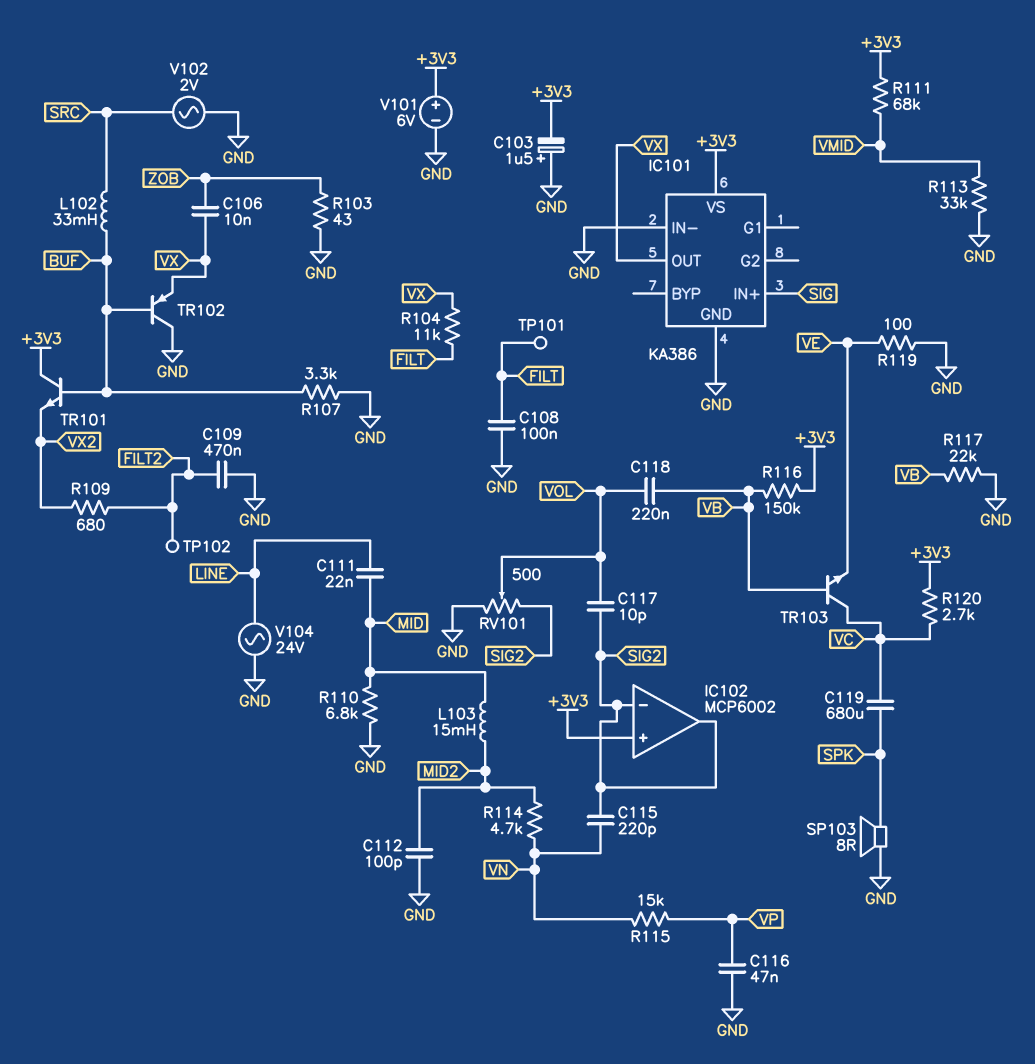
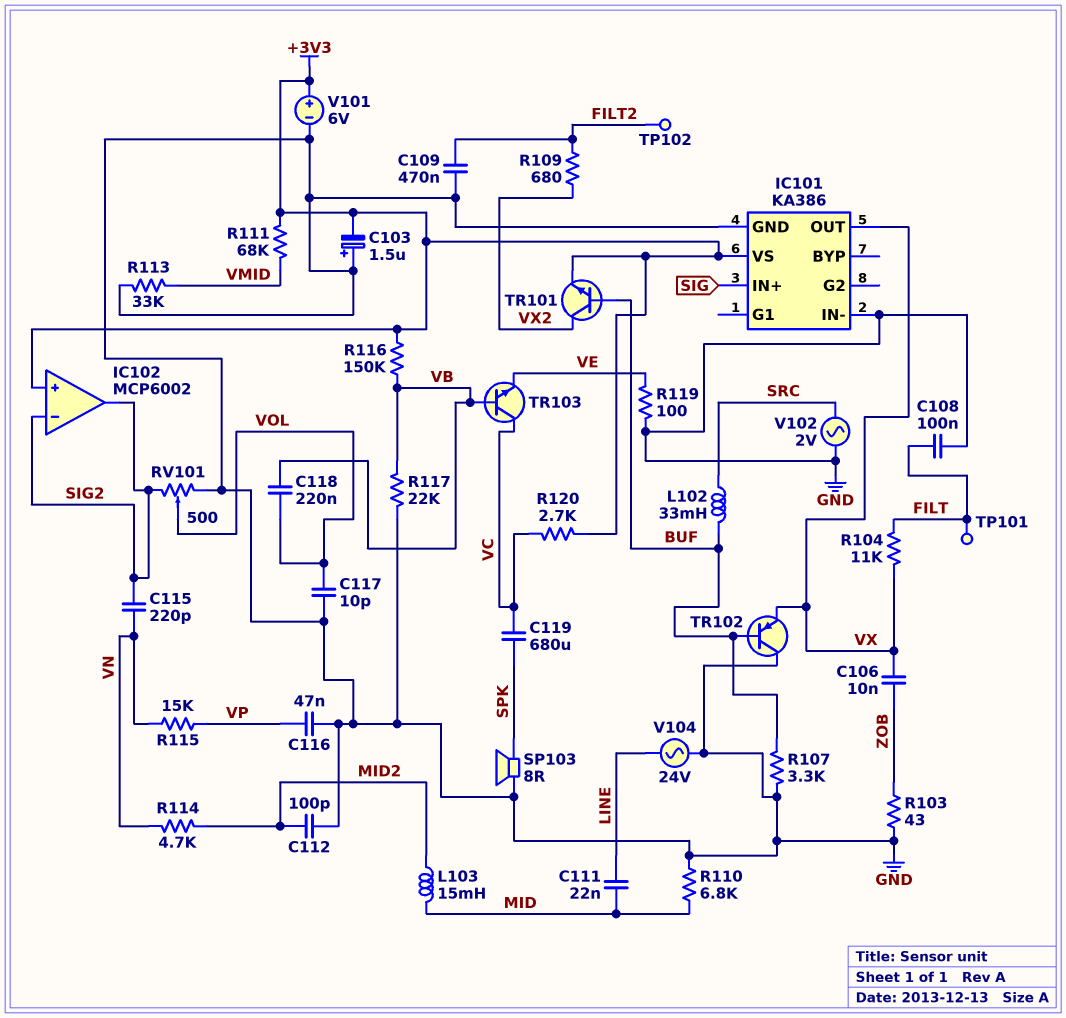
C117: 10pF (SIG2, VOL) -> 10pF (GND, VOL)
TR101: NPN (B BUF, C +3V3, E VX2) -> NPN (B BUF, C VX2, E +3V3)

